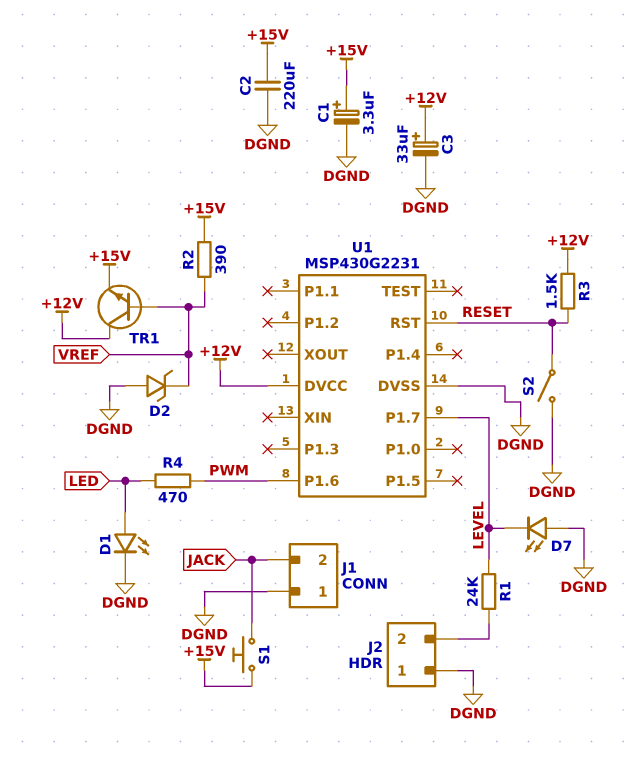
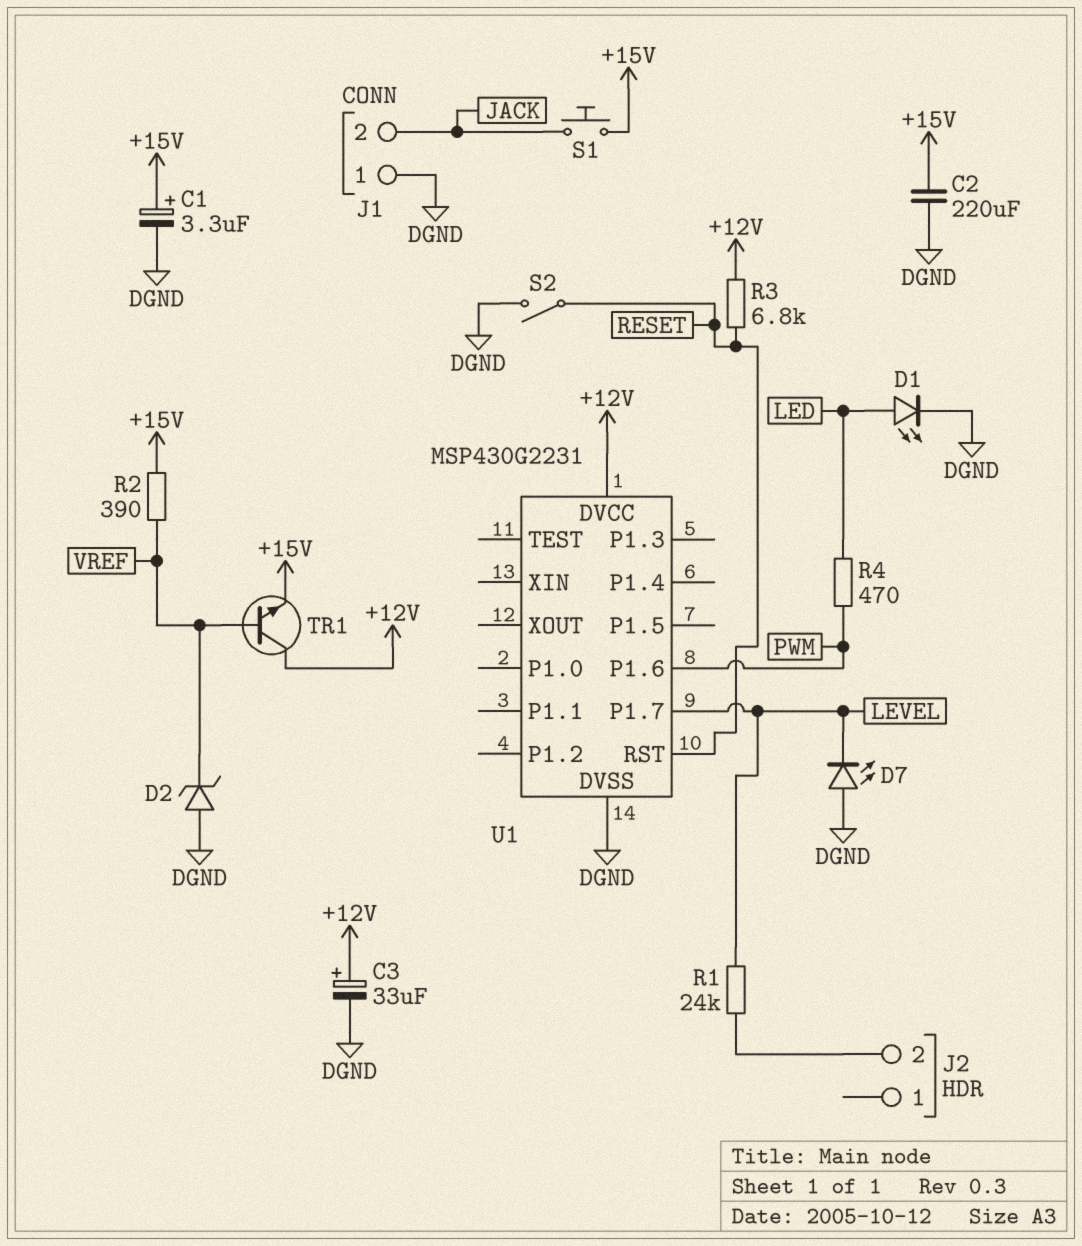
J2 pin 1: DGND -> none
R3: 1.5k (+12V, RESET) -> 6.8k (+12V, RESET)

